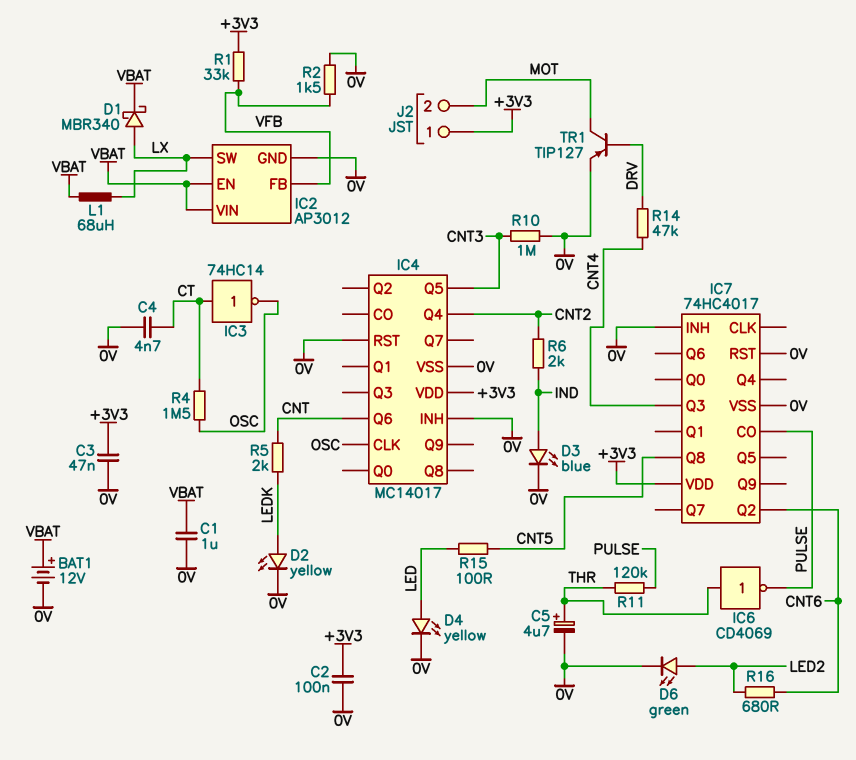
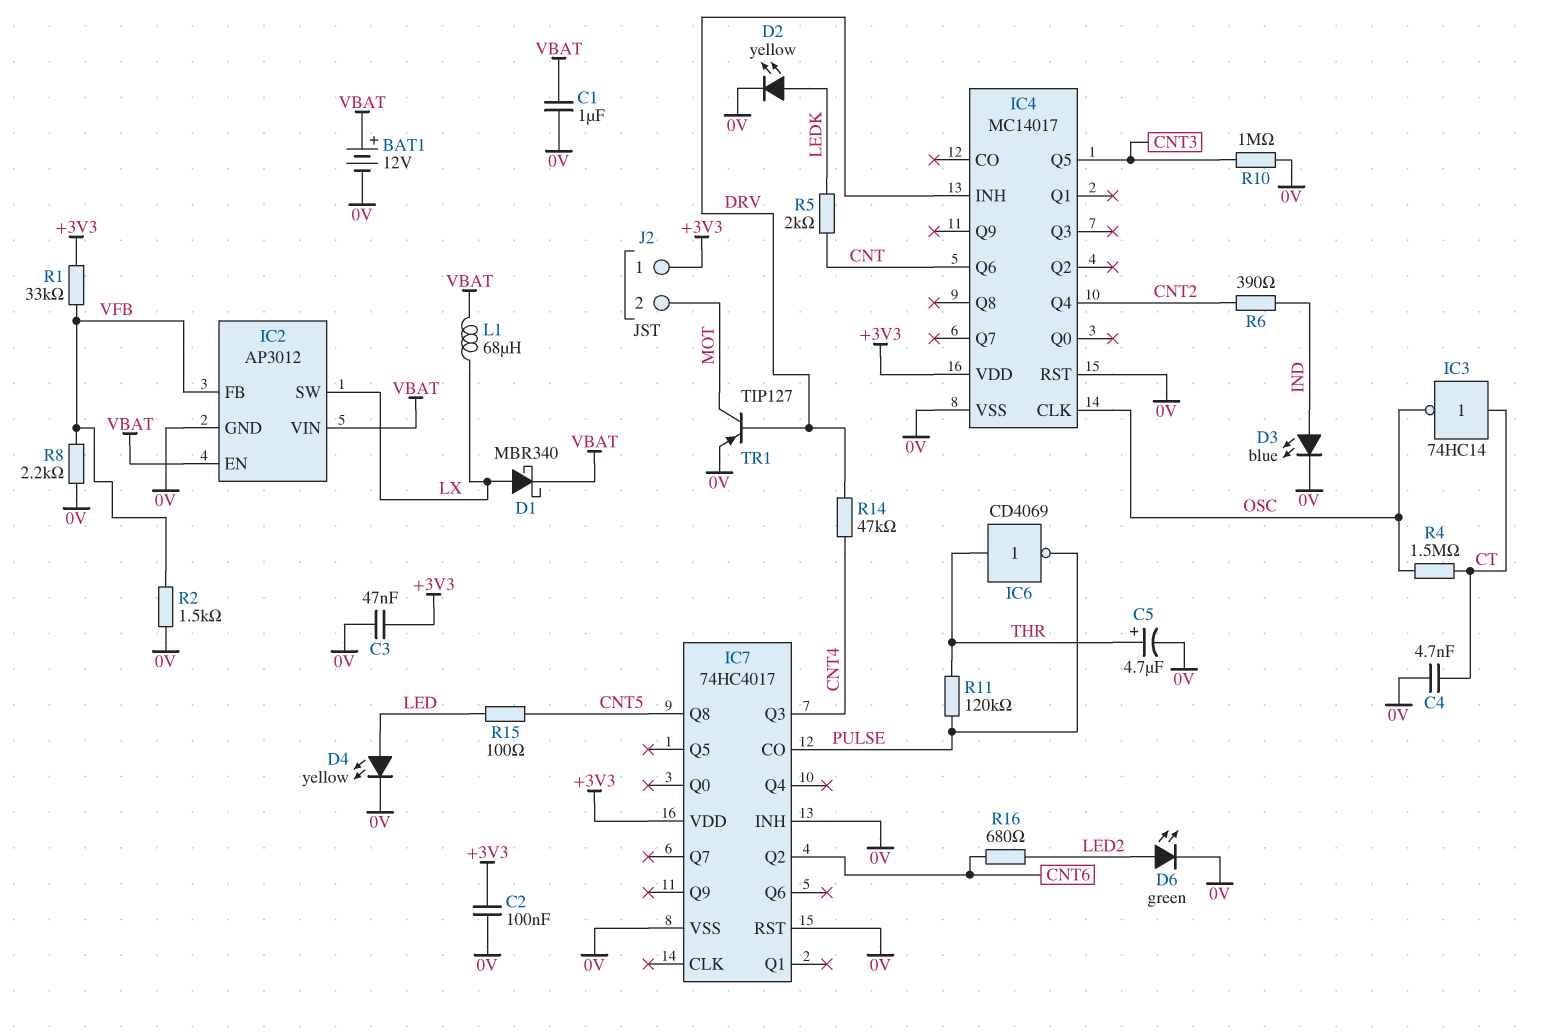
IC4 pin INH: 0V -> DRV
R6: 2k (CNT2, IND) -> 390 (CNT2, IND)
R8: none -> 2.2k (0V, VFB)

